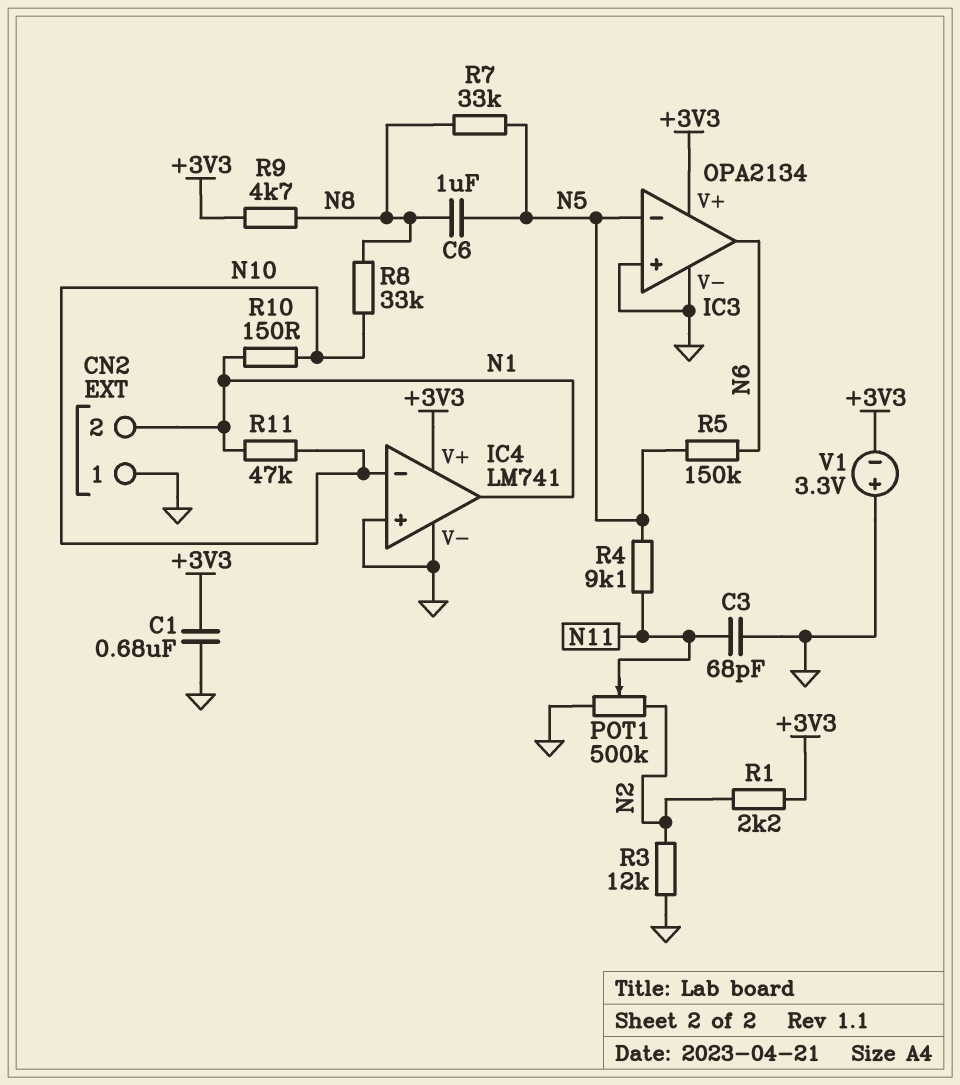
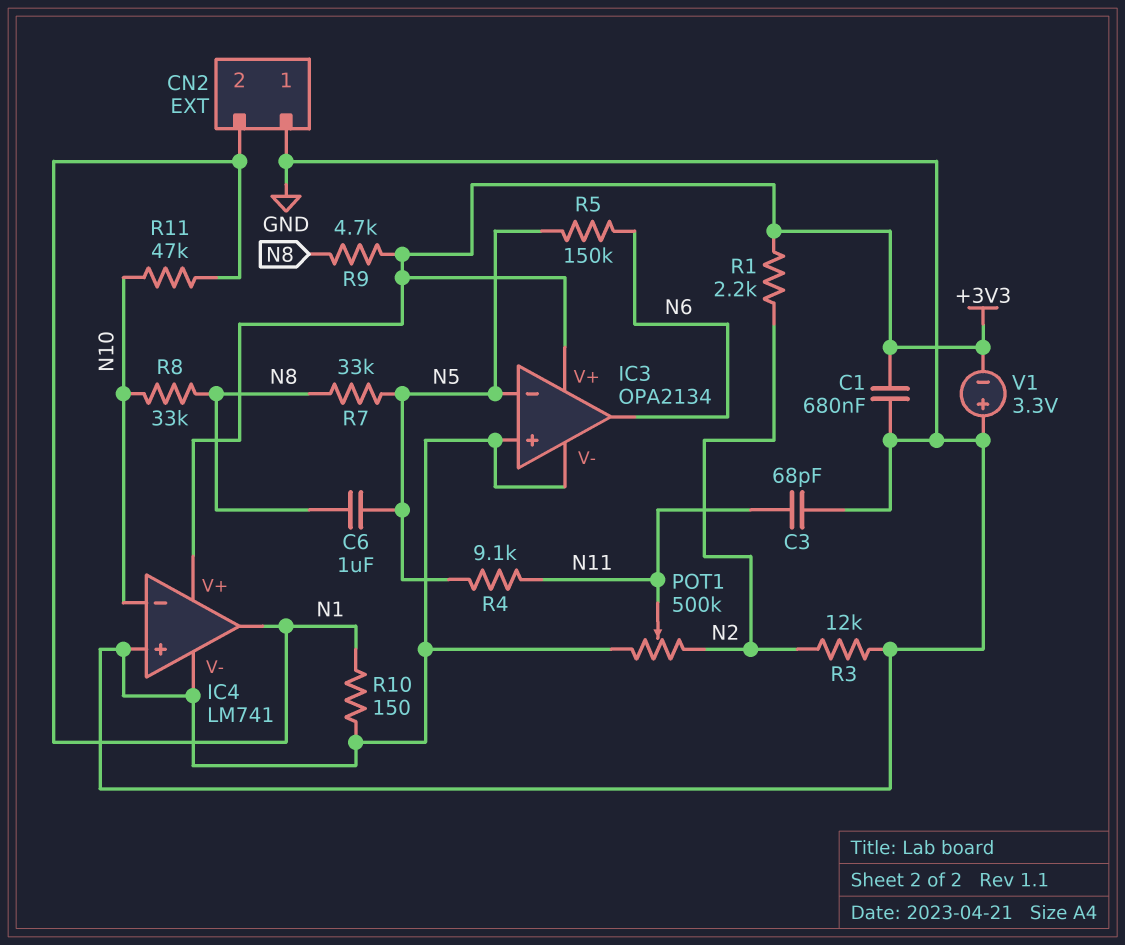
R10: 150 (N1, N10) -> 150 (GND, N1)

